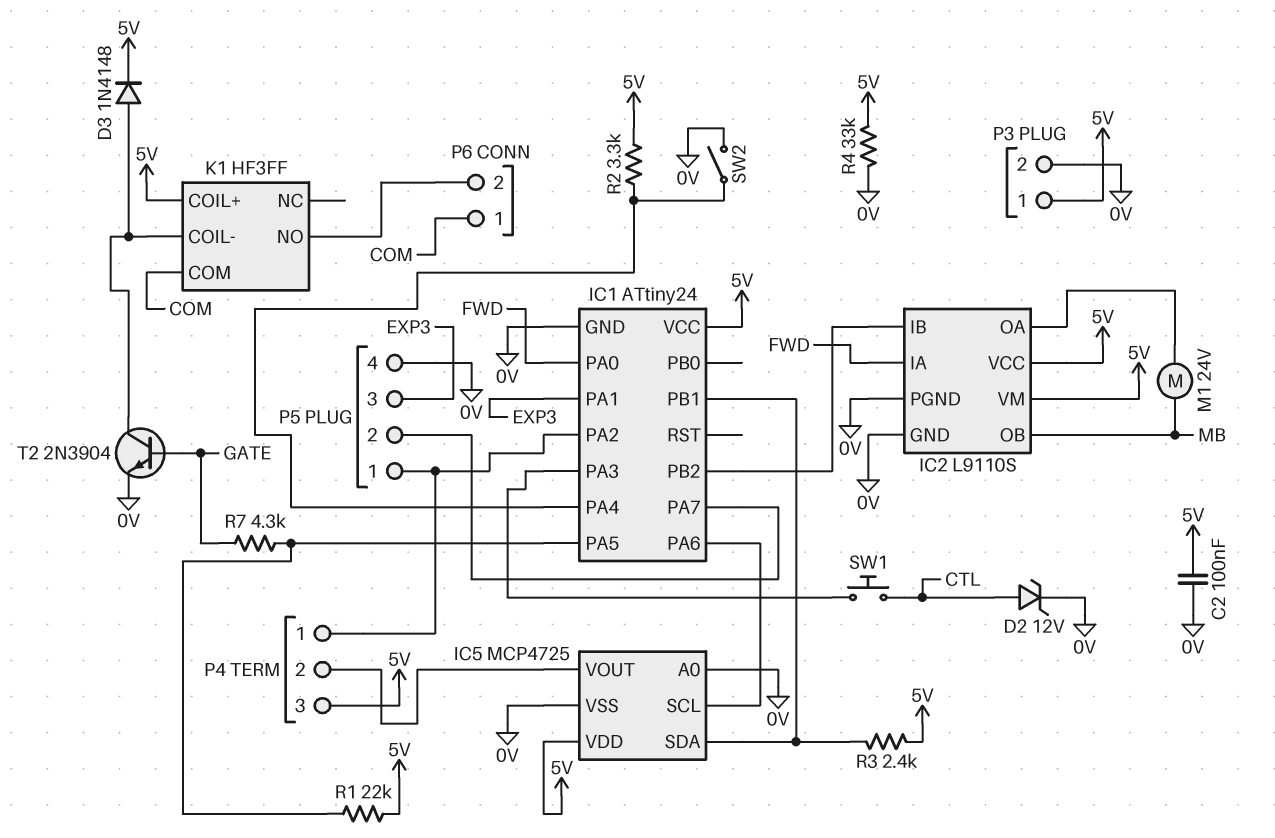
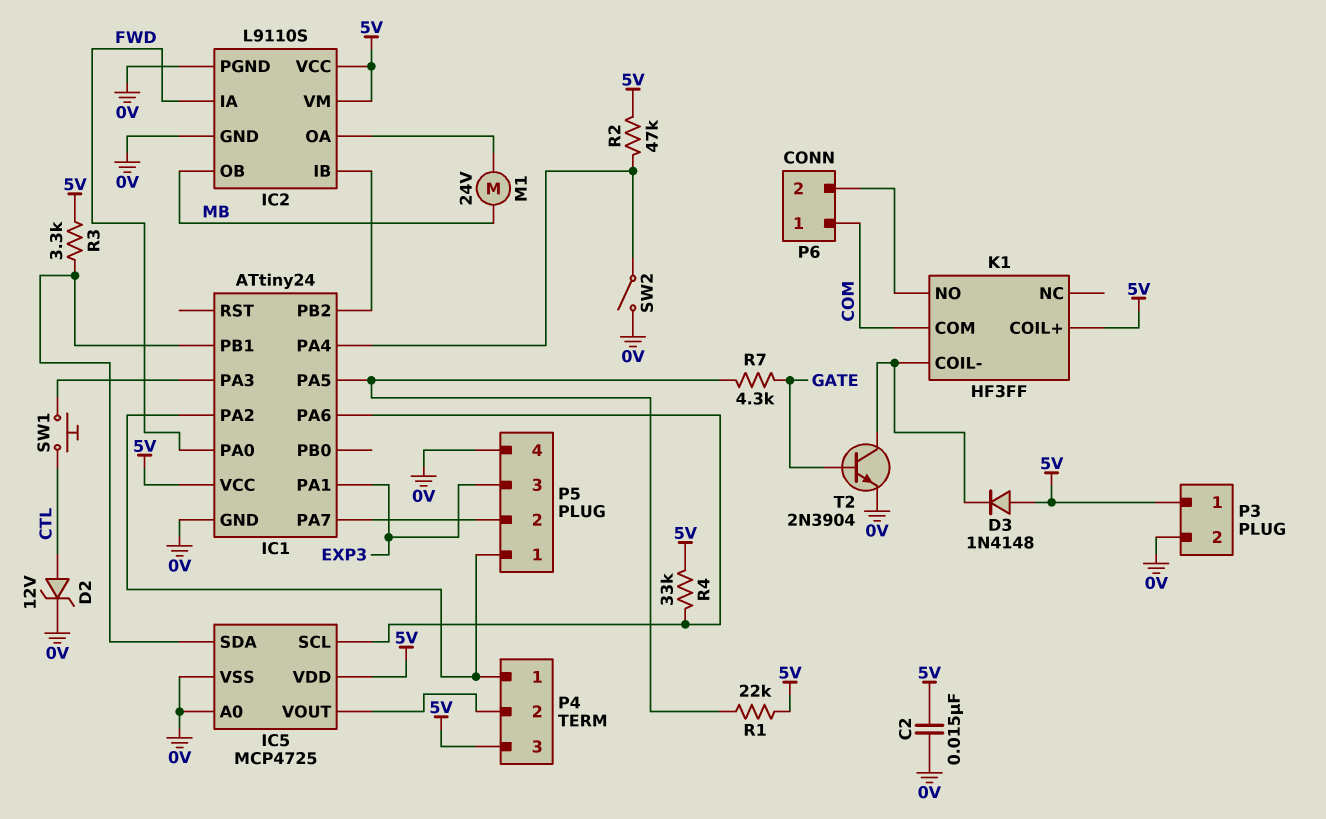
C2: 100nF (0V, 5V) -> 15nF (0V, 5V)
D3: diode 1N4148 (A K1/COIL-, K 5V) -> diode 1N4148 (A 5V, K K1/COIL-)
R2: 3.3k (5V, IC1/PA4) -> 47k (5V, IC1/PA4)
R3: 2.4k (5V, IC1/PB1) -> 3.3k (5V, IC1/PB1)
R4: 33k (0V, 5V) -> 33k (5V, IC1/PA6)

